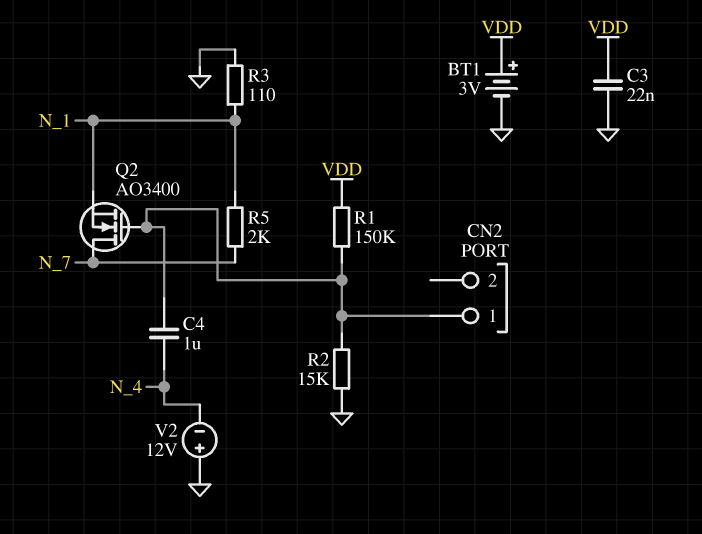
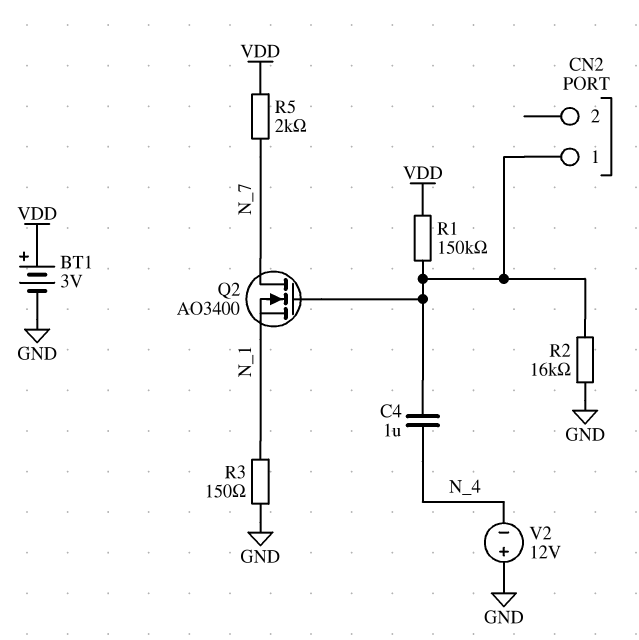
C3: 22nF (GND, VDD) -> none
R2: 15k (CN2/1, GND) -> 16k (CN2/1, GND)
R3: 110 (GND, N_1) -> 150 (GND, N_1)
R5: 2k (N_1, N_7) -> 2k (N_7, VDD)

